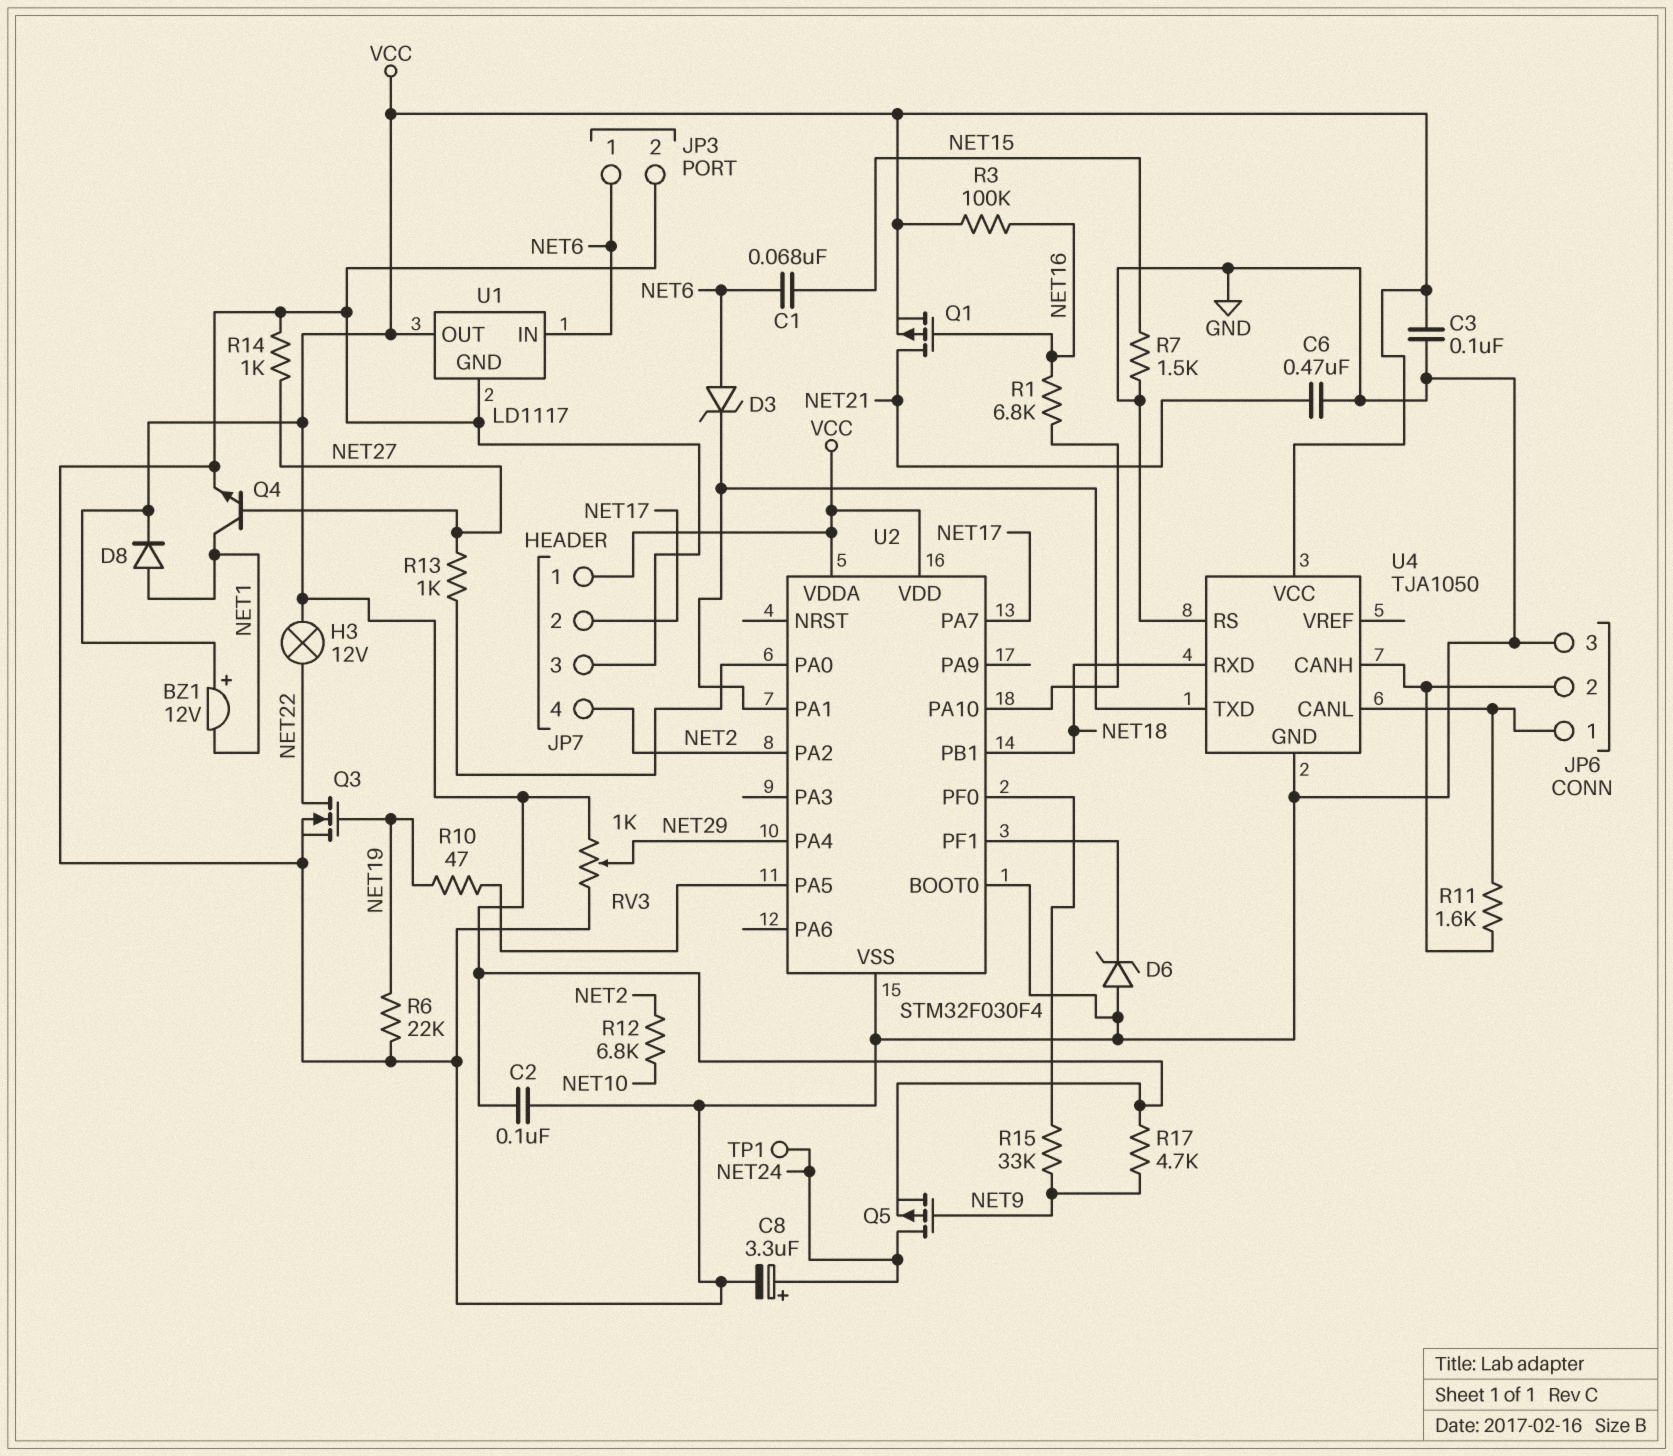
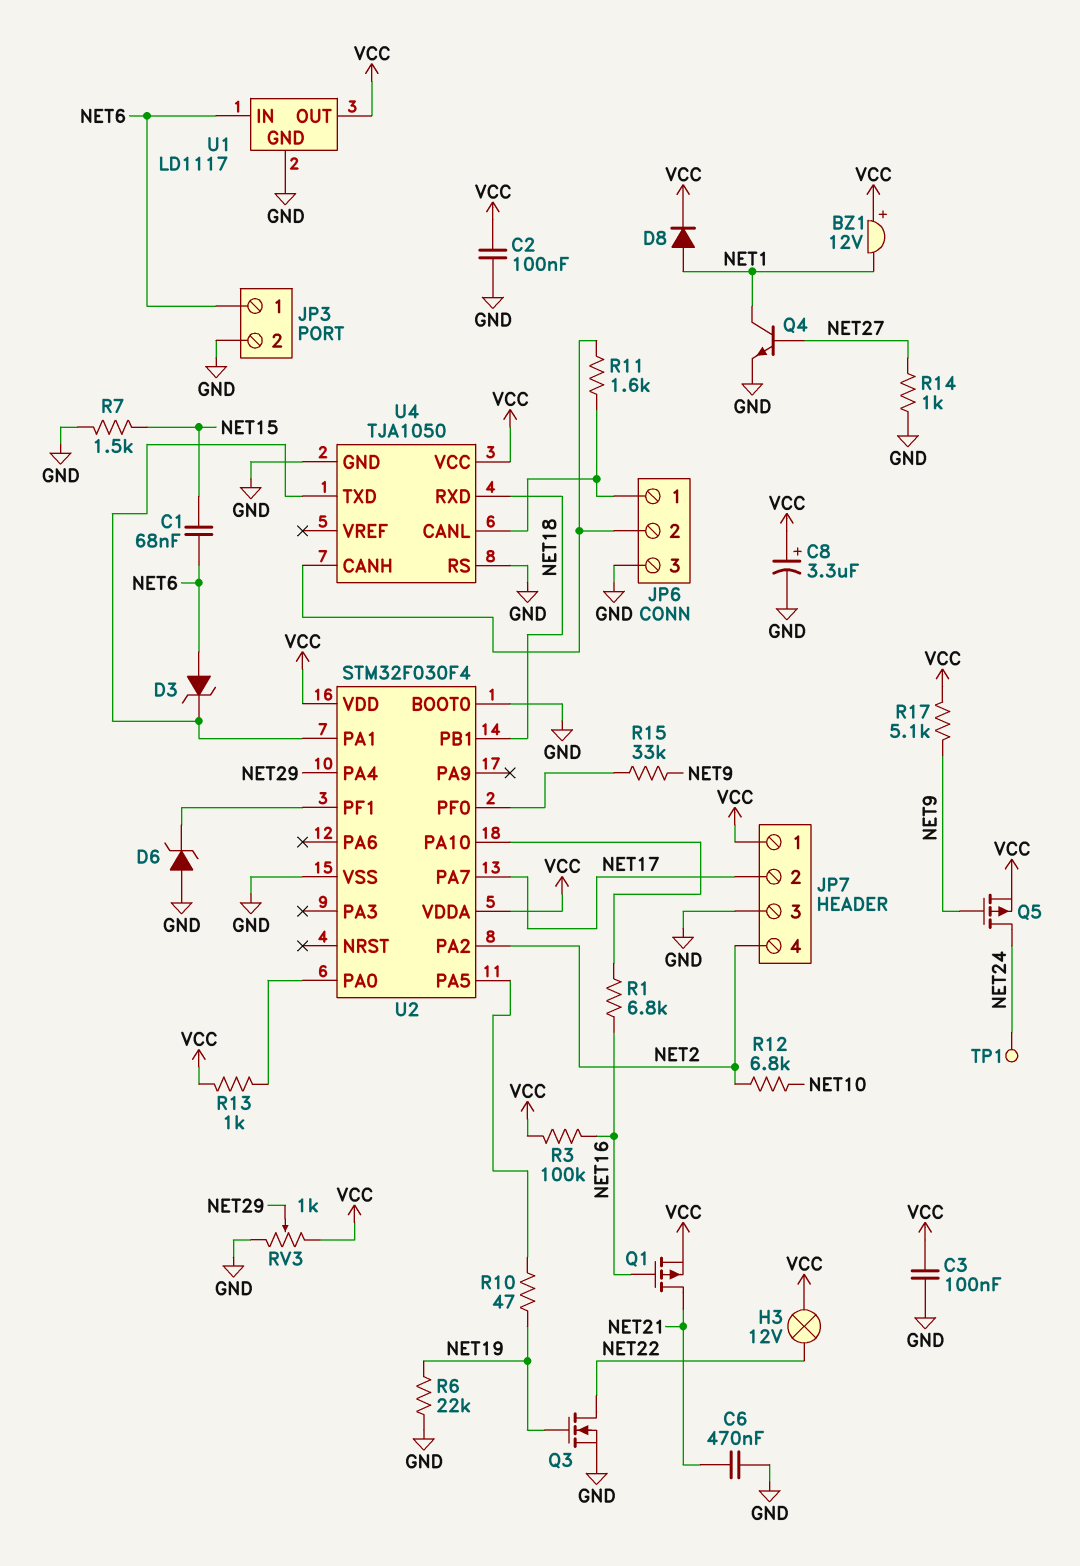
C8: 3.3uF (plus NET24, minus GND) -> 3.3uF (plus VCC, minus GND)
R13: 1k (NET27, U2/PA0) -> 1k (U2/PA0, VCC)
R17: 4.7k (NET9, VCC) -> 5.1k (NET9, VCC)

